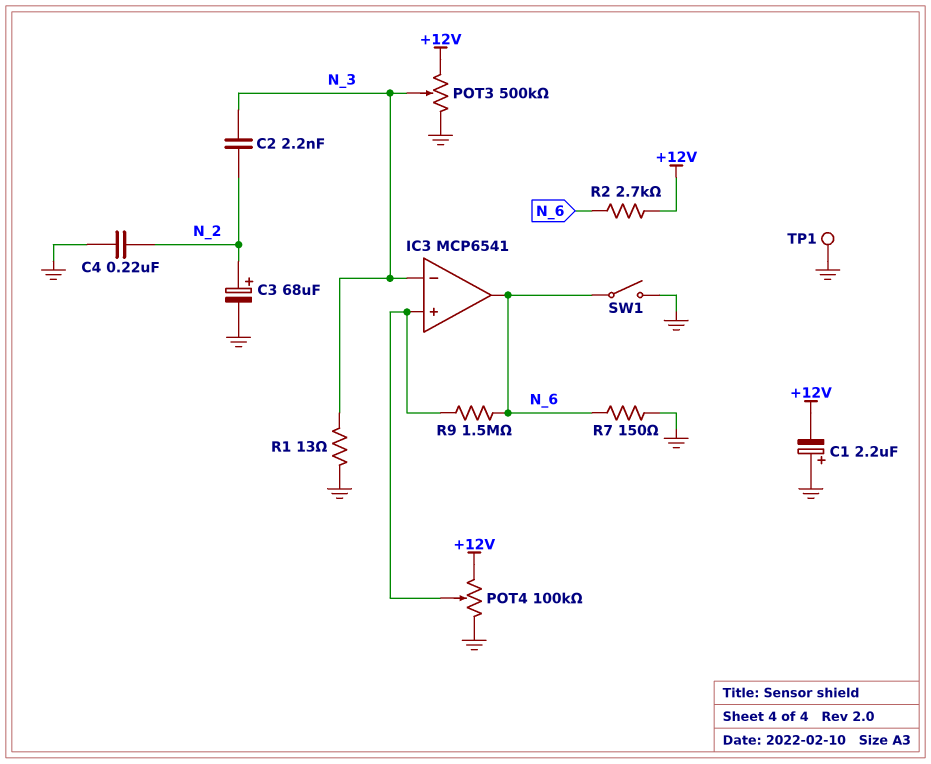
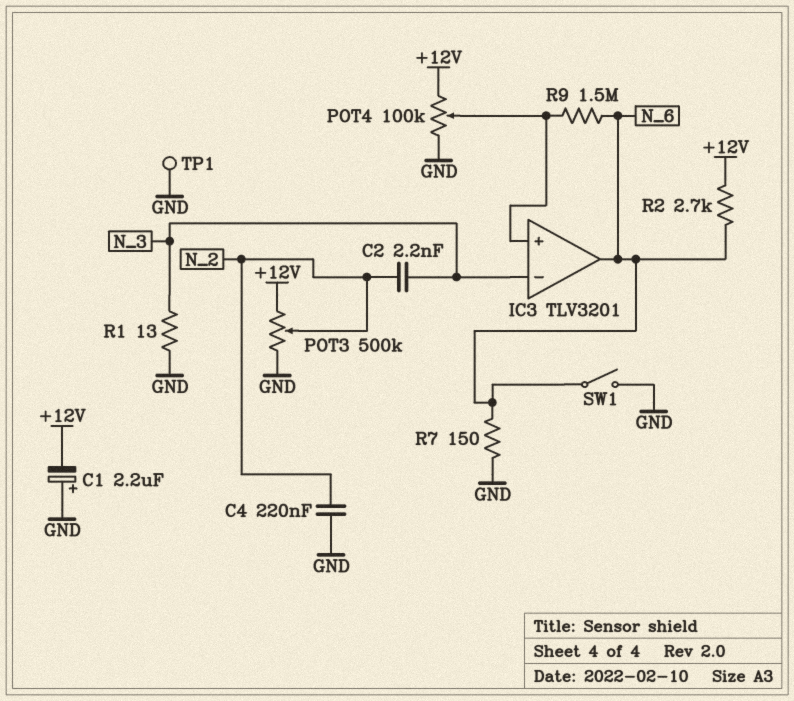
C3: 68uF (plus N_2, minus GND) -> none
IC3: MCP6541 -> TLV3201
POT3: 500k (+12V, GND, wiper N_3) -> 500k (+12V, GND, wiper N_2)

